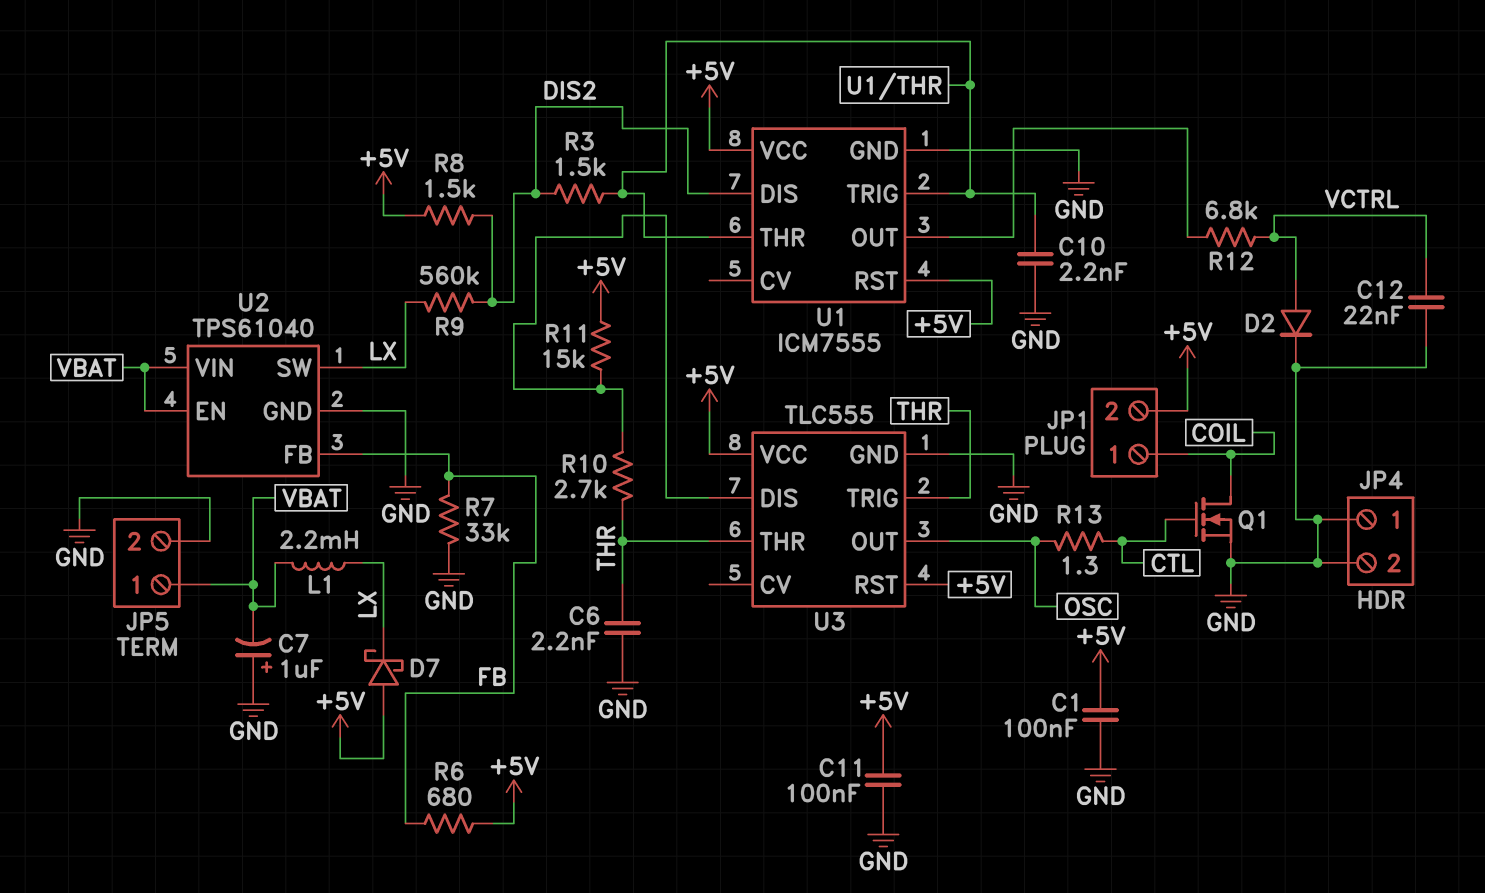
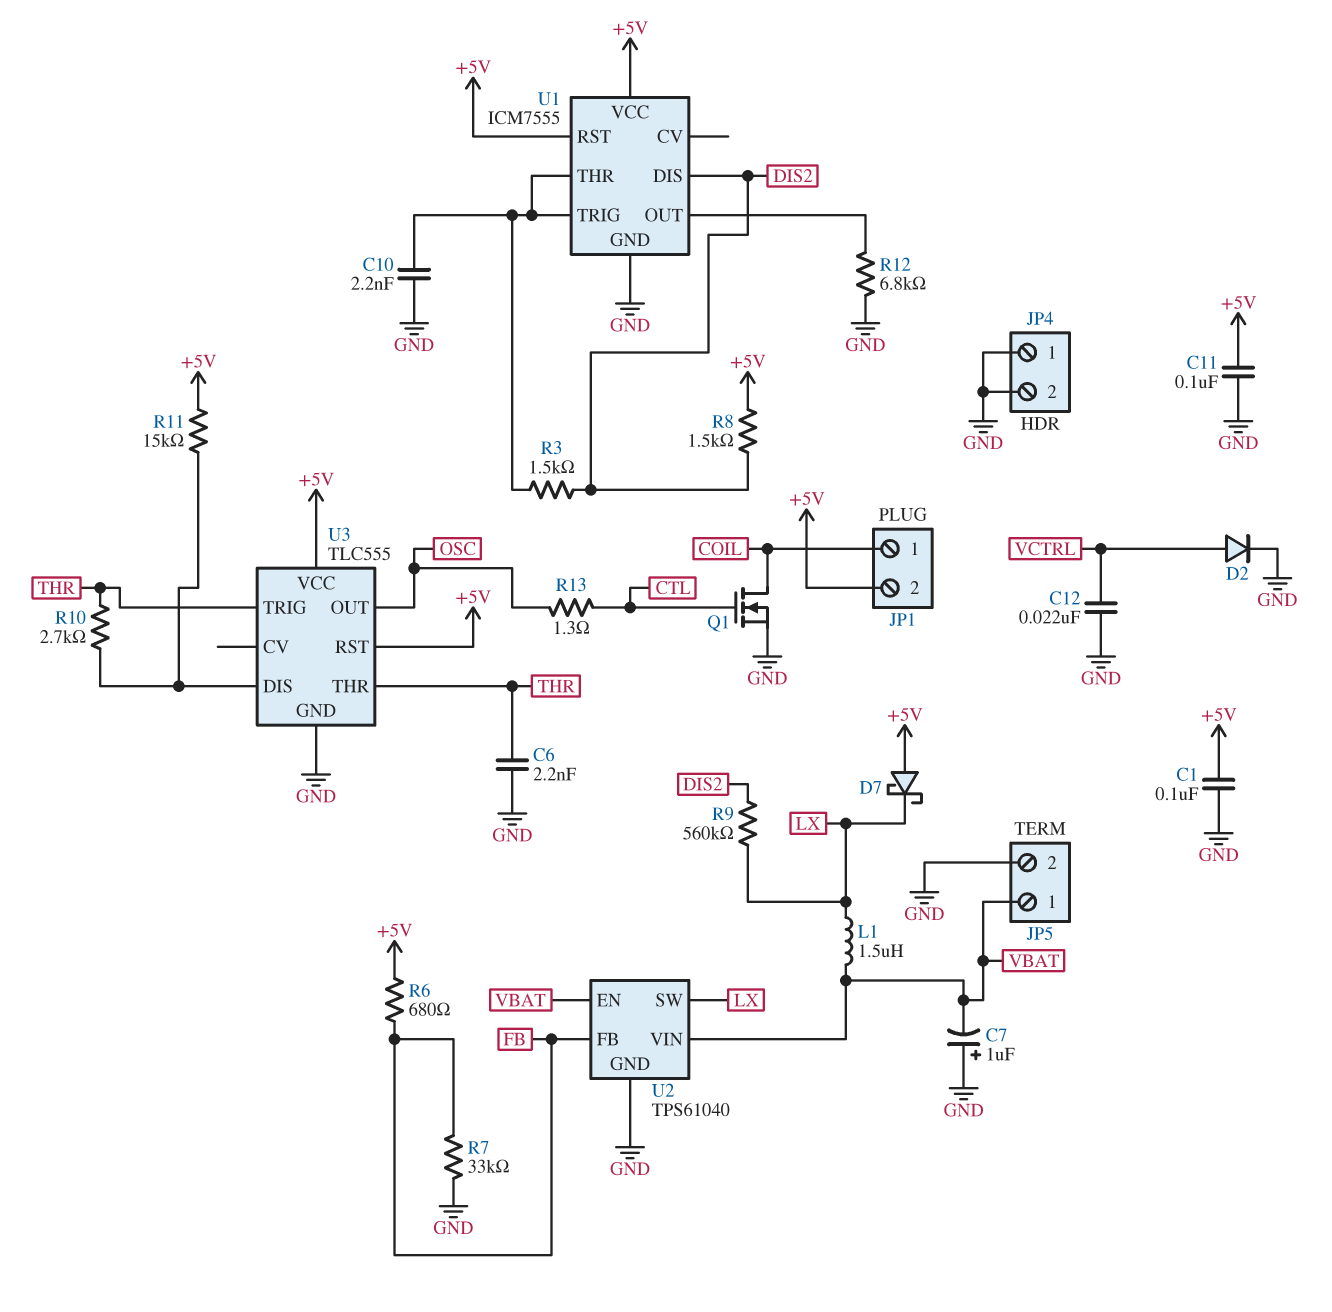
L1: 2.2mH (LX, VBAT) -> 1.5uH (LX, VBAT)
R12: 6.8k (U1/OUT, VCTRL) -> 6.8k (GND, U1/OUT)

